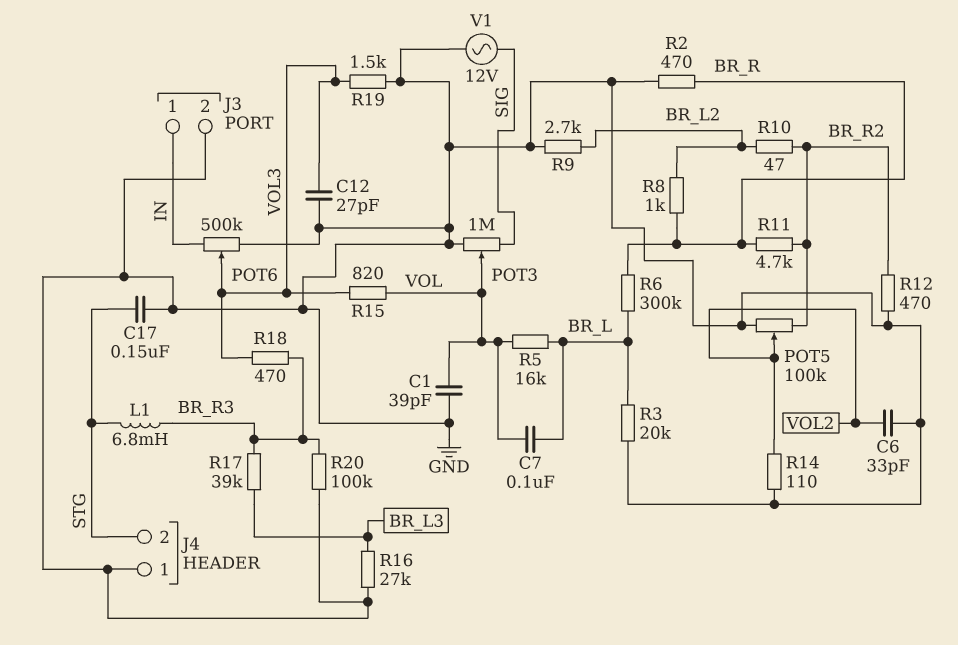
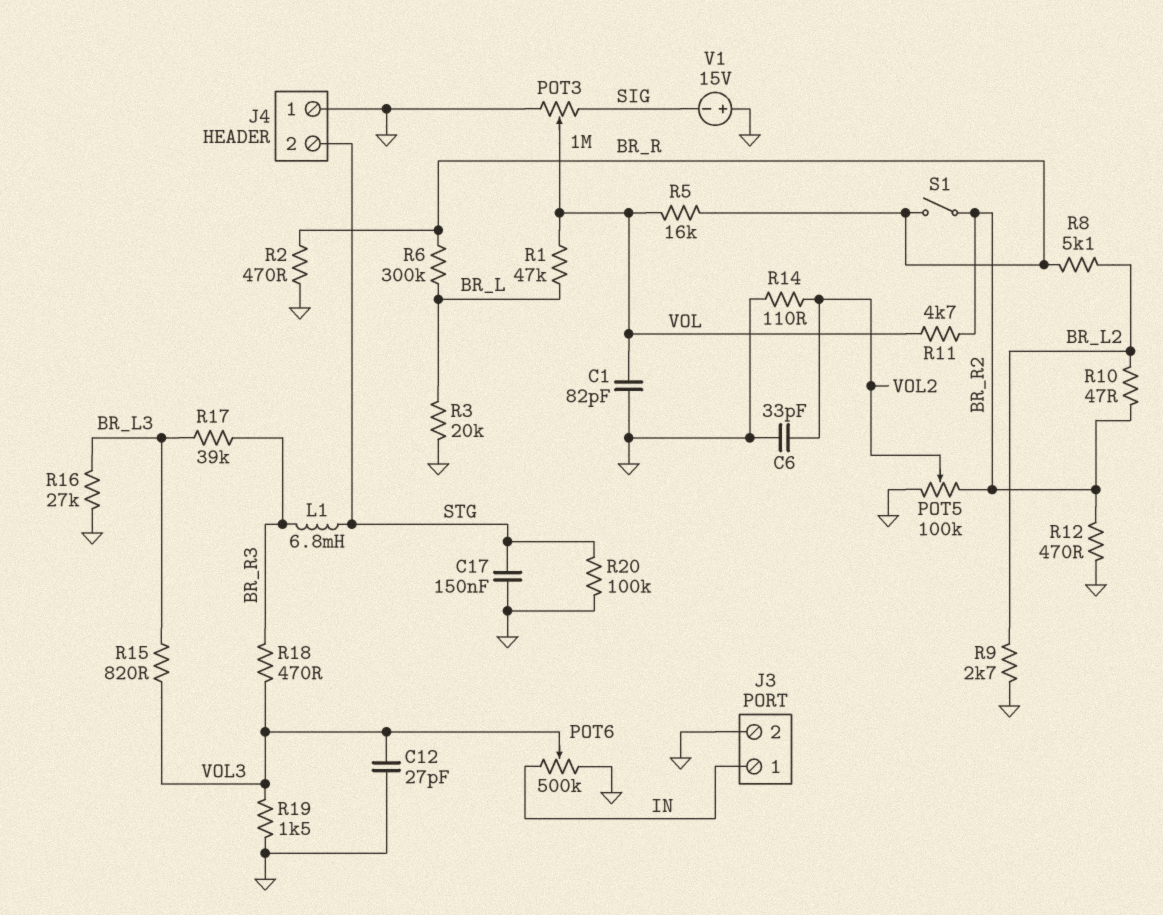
C1: 39pF (GND, VOL) -> 82pF (GND, VOL)
C7: 100nF (BR_L, VOL) -> none
R1: none -> 47k (BR_L, VOL)
R5: 16k (BR_L, VOL) -> 16k (BR_R, VOL)
R8: 1k (BR_L2, BR_R) -> 5.1k (BR_L2, BR_R)
R11: 4.7k (BR_R, BR_R2) -> 4.7k (BR_R2, VOL)
R15: 820 (VOL, VOL3) -> 820 (BR_L3, VOL3)
R20: 100k (BR_R3, GND) -> 100k (GND, STG)
S1: none -> switch (BR_R, BR_R2)
V1: AC 12V (GND, SIG) -> 15V (plus GND, minus SIG)

